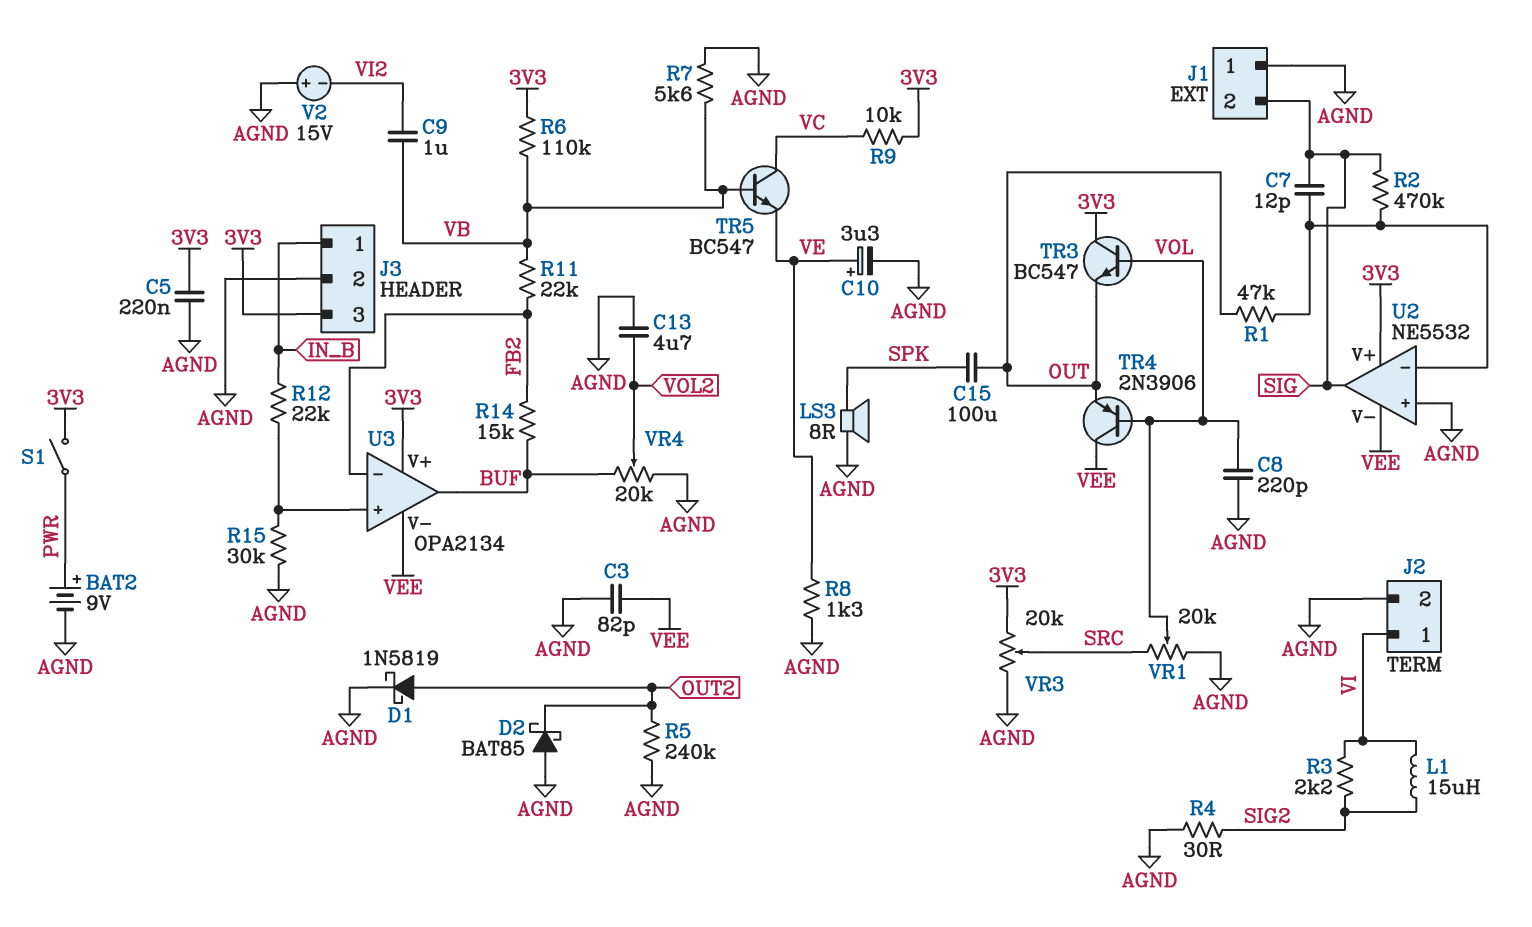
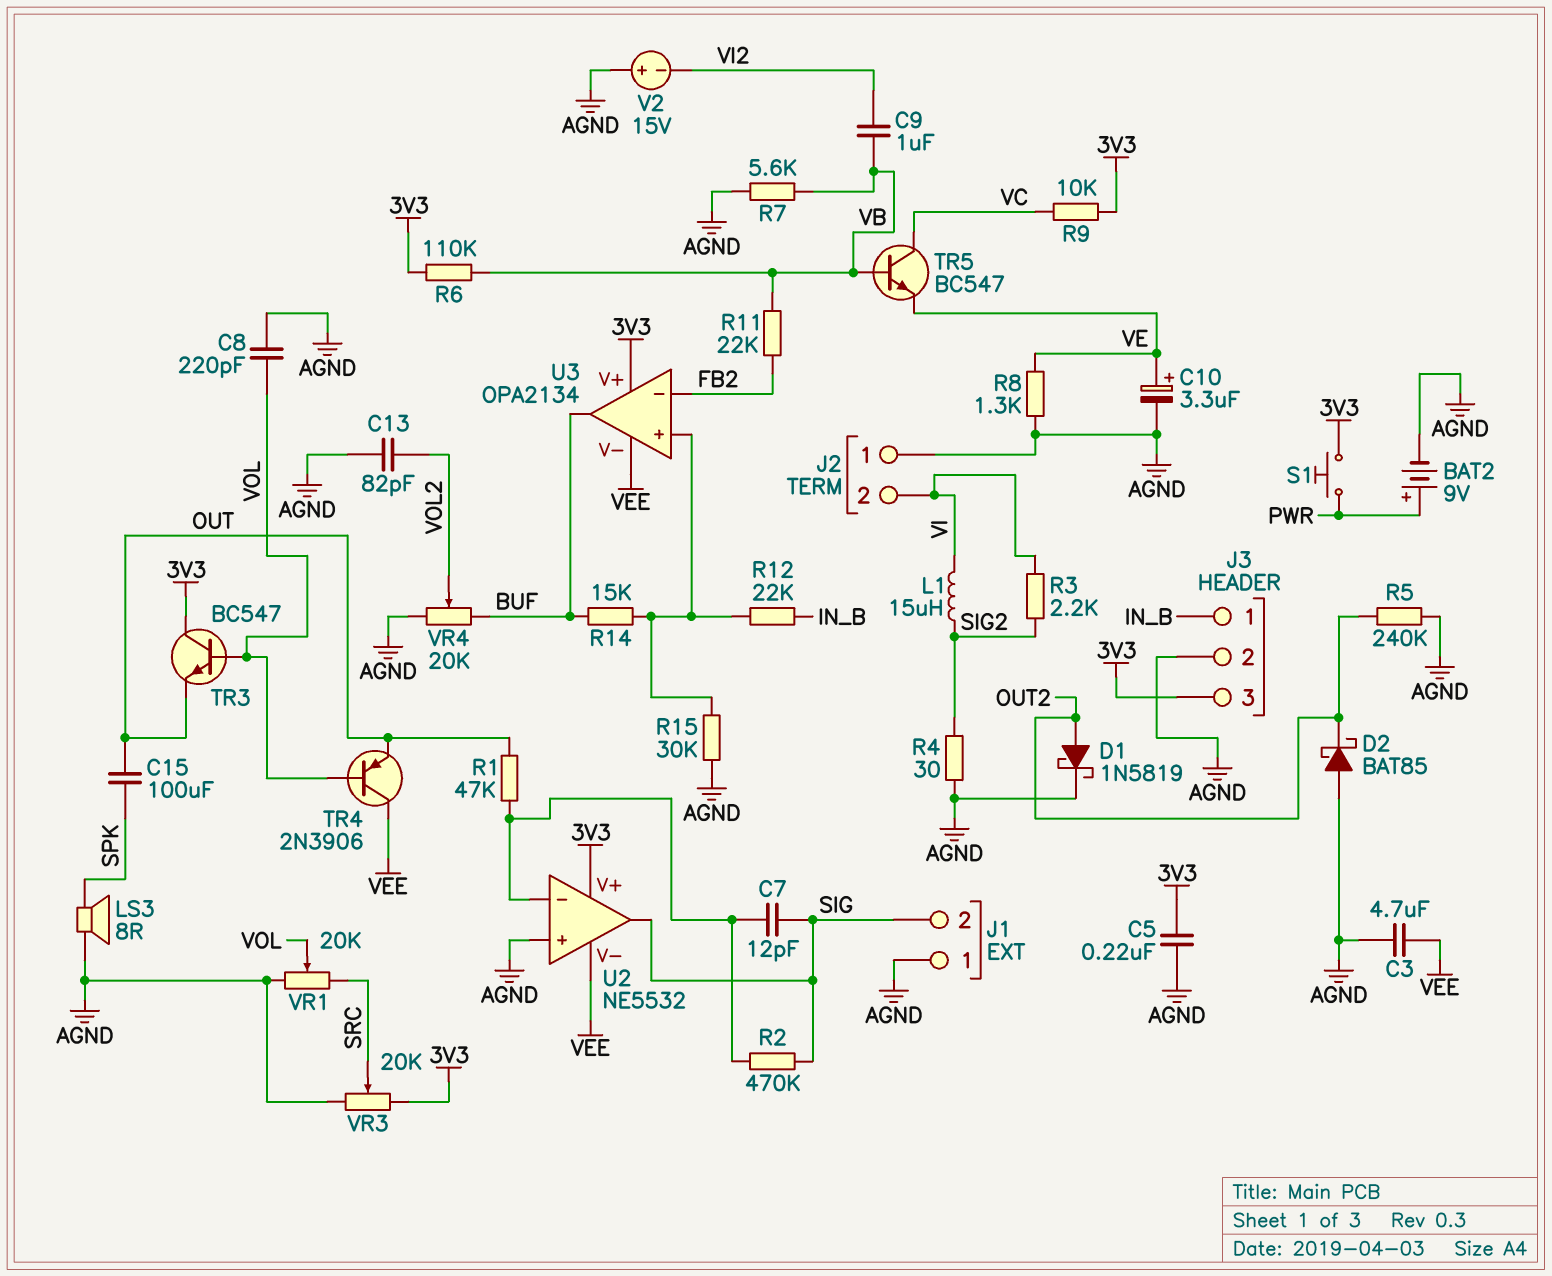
C3: 82pF (AGND, VEE) -> 4.7uF (AGND, VEE)
C13: 4.7uF (AGND, VOL2) -> 82pF (AGND, VOL2)
J2 pin 1: VI -> AGND
J2 pin 2: AGND -> VI
R14: 15k (BUF, FB2) -> 15k (BUF, U3/in+)
S1: switch (3V3, PWR) -> button (3V3, PWR)

